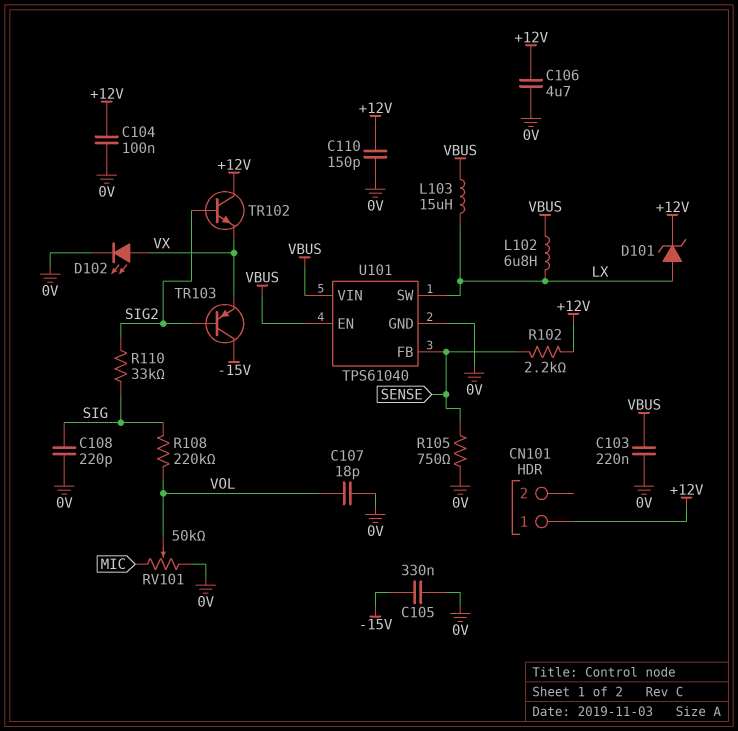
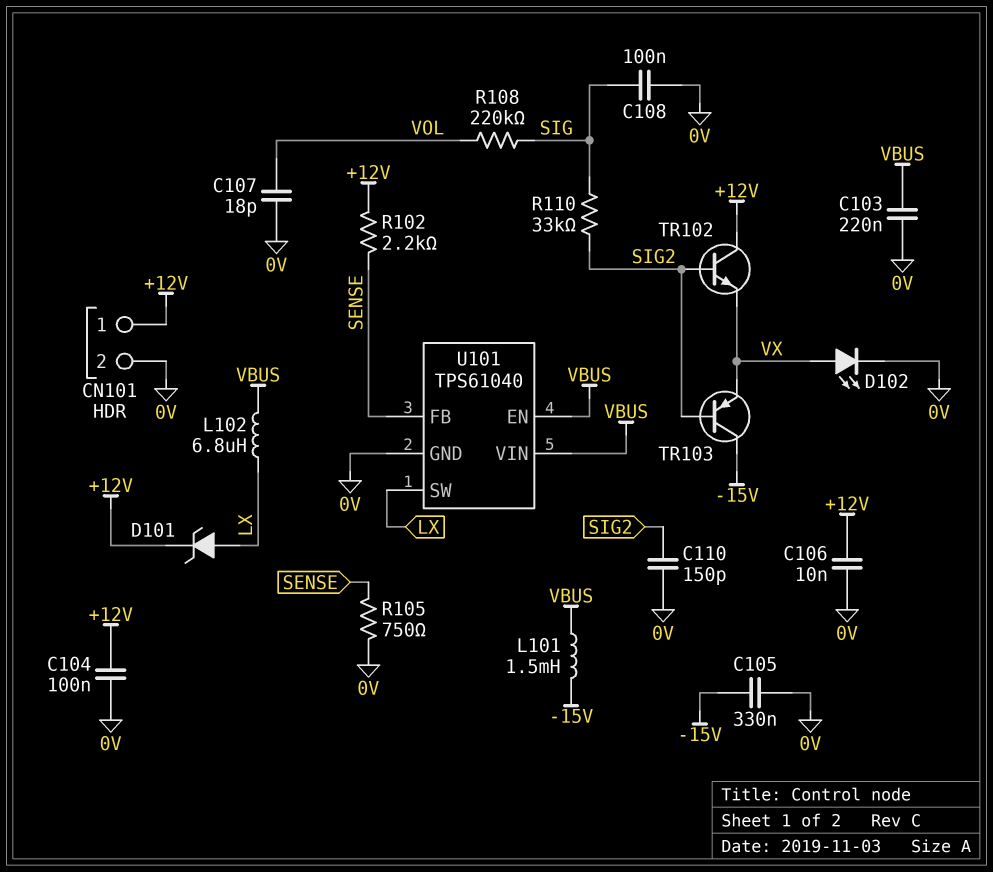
C106: 4.7uF (+12V, 0V) -> 10nF (+12V, 0V)
C108: 220pF (0V, SIG) -> 100nF (0V, SIG)
C110: 150pF (+12V, 0V) -> 150pF (0V, SIG2)
CN101 pin 2: none -> 0V
L101: none -> 1.5mH (-15V, VBUS)
L103: 15uH (LX, VBUS) -> none
RV101: 50k (0V, MIC, wiper VOL) -> none

